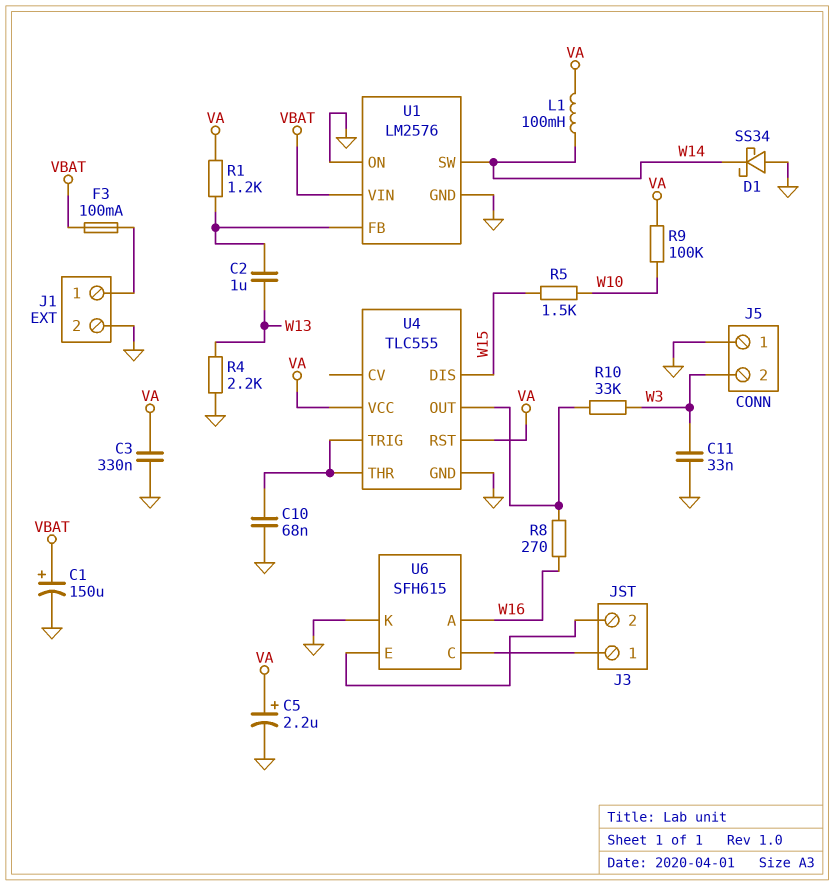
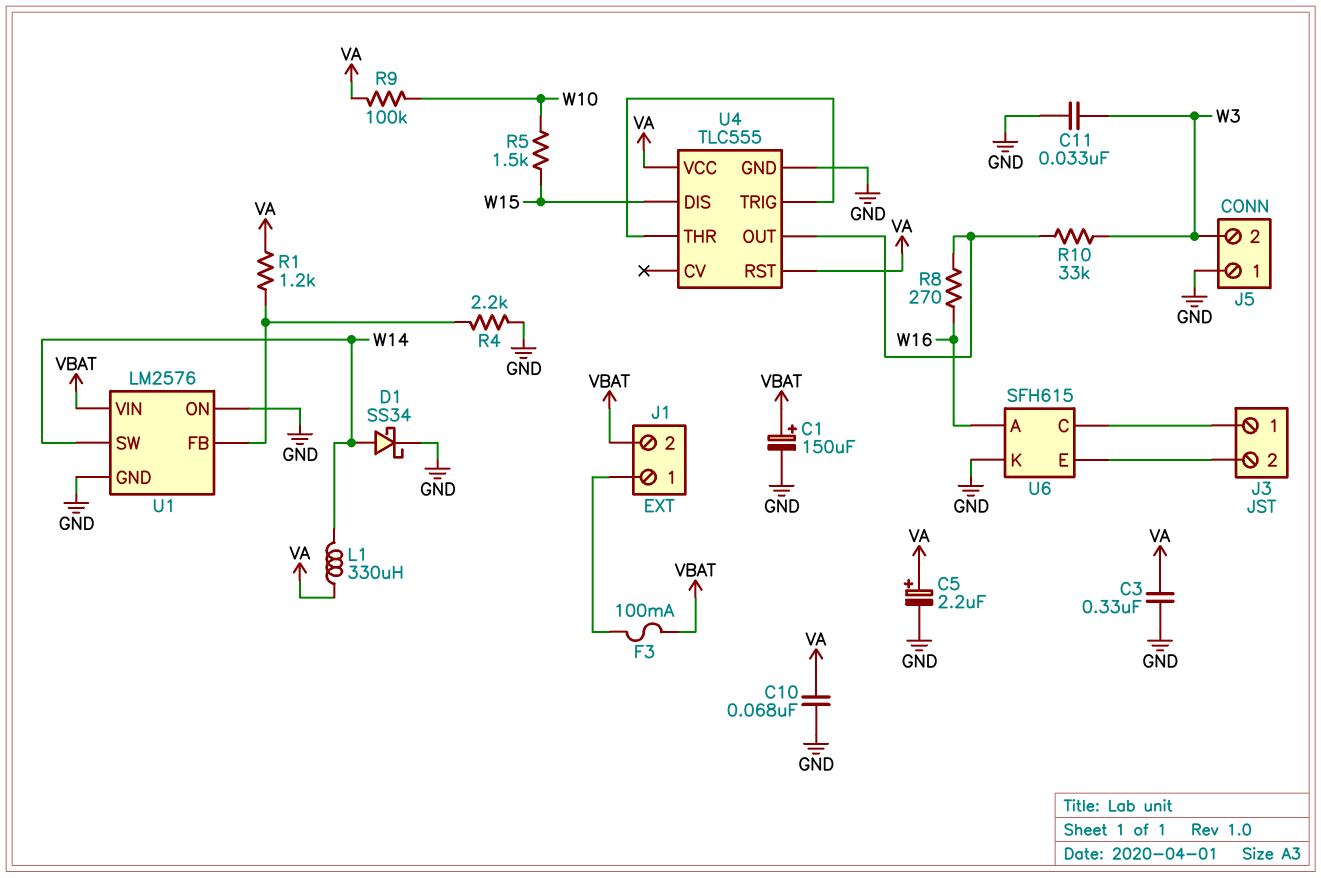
C2: 1uF (U1/FB, W13) -> none
C10: 68nF (GND, U4/THR) -> 68nF (GND, VA)
D1: schottky SS34 (A GND, K W14) -> schottky SS34 (A W14, K GND)
J1 pin 2: GND -> VBAT
L1: 100mH (VA, W14) -> 330uH (VA, W14)
R4: 2.2k (GND, W13) -> 2.2k (GND, U1/FB)

